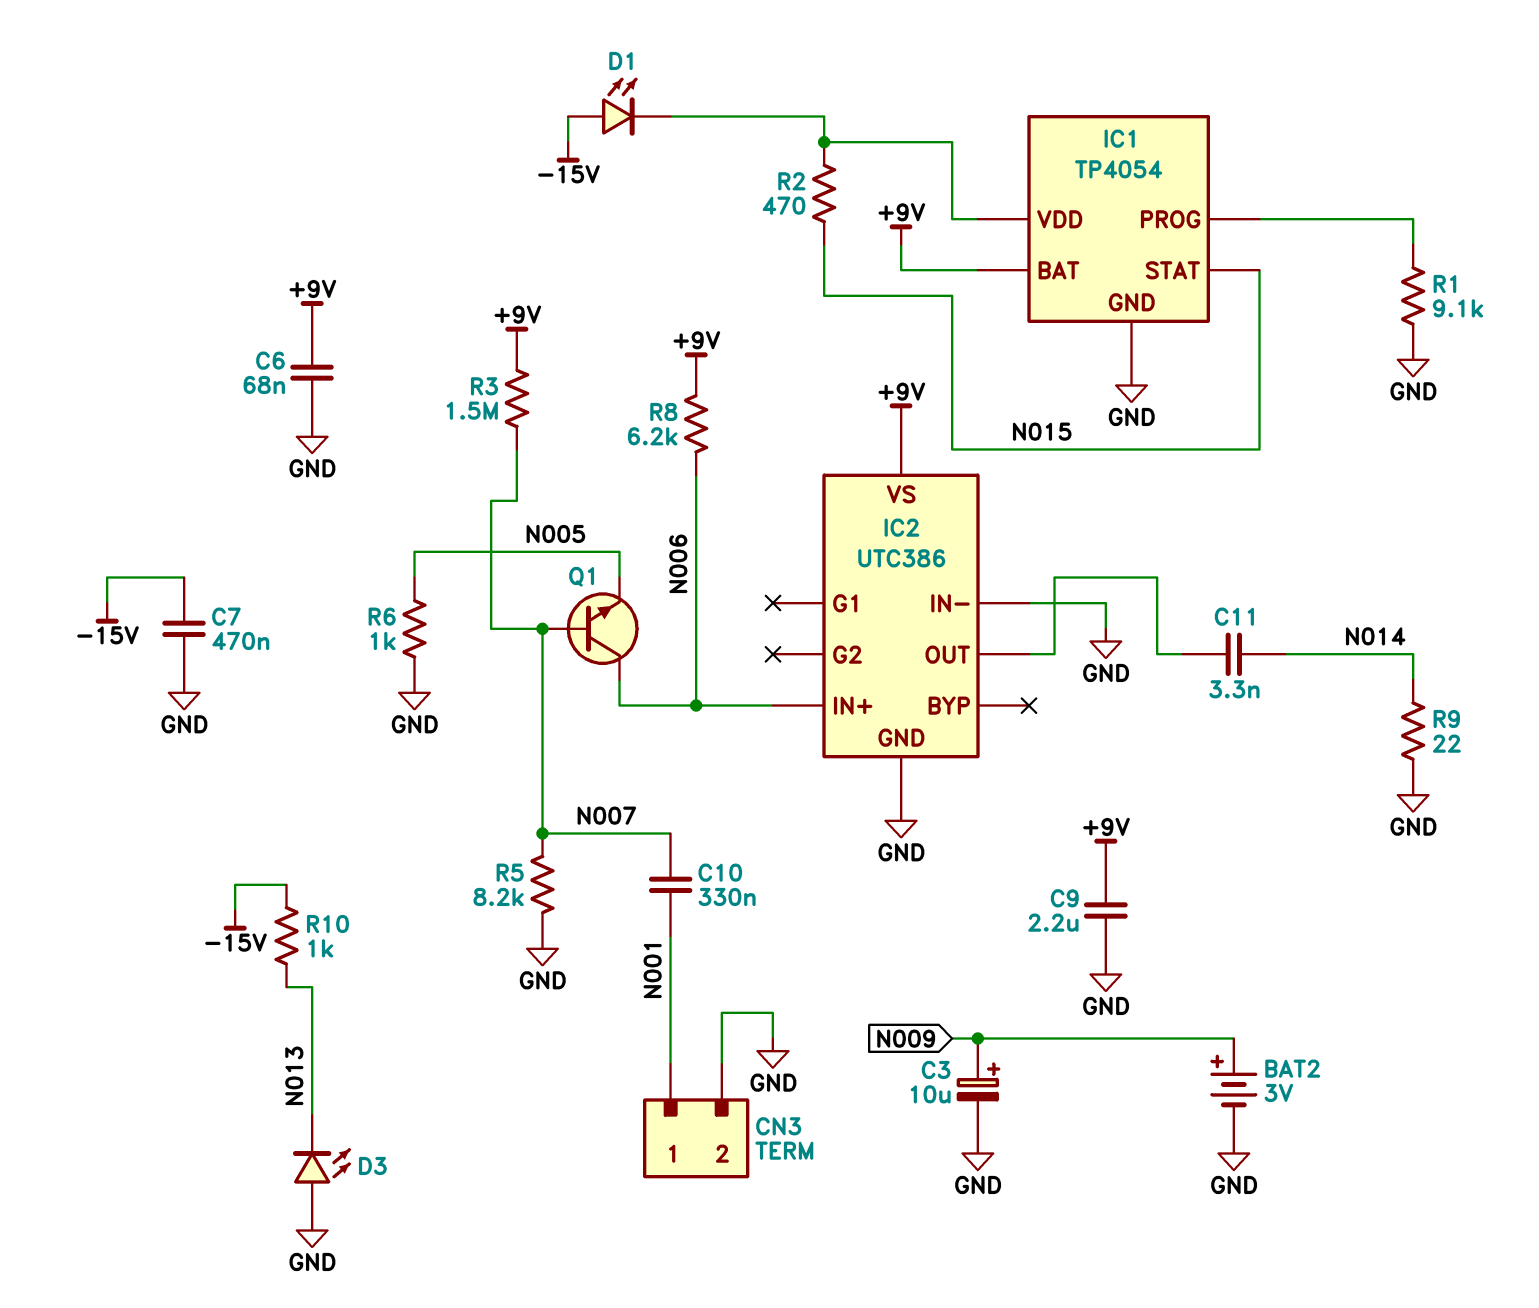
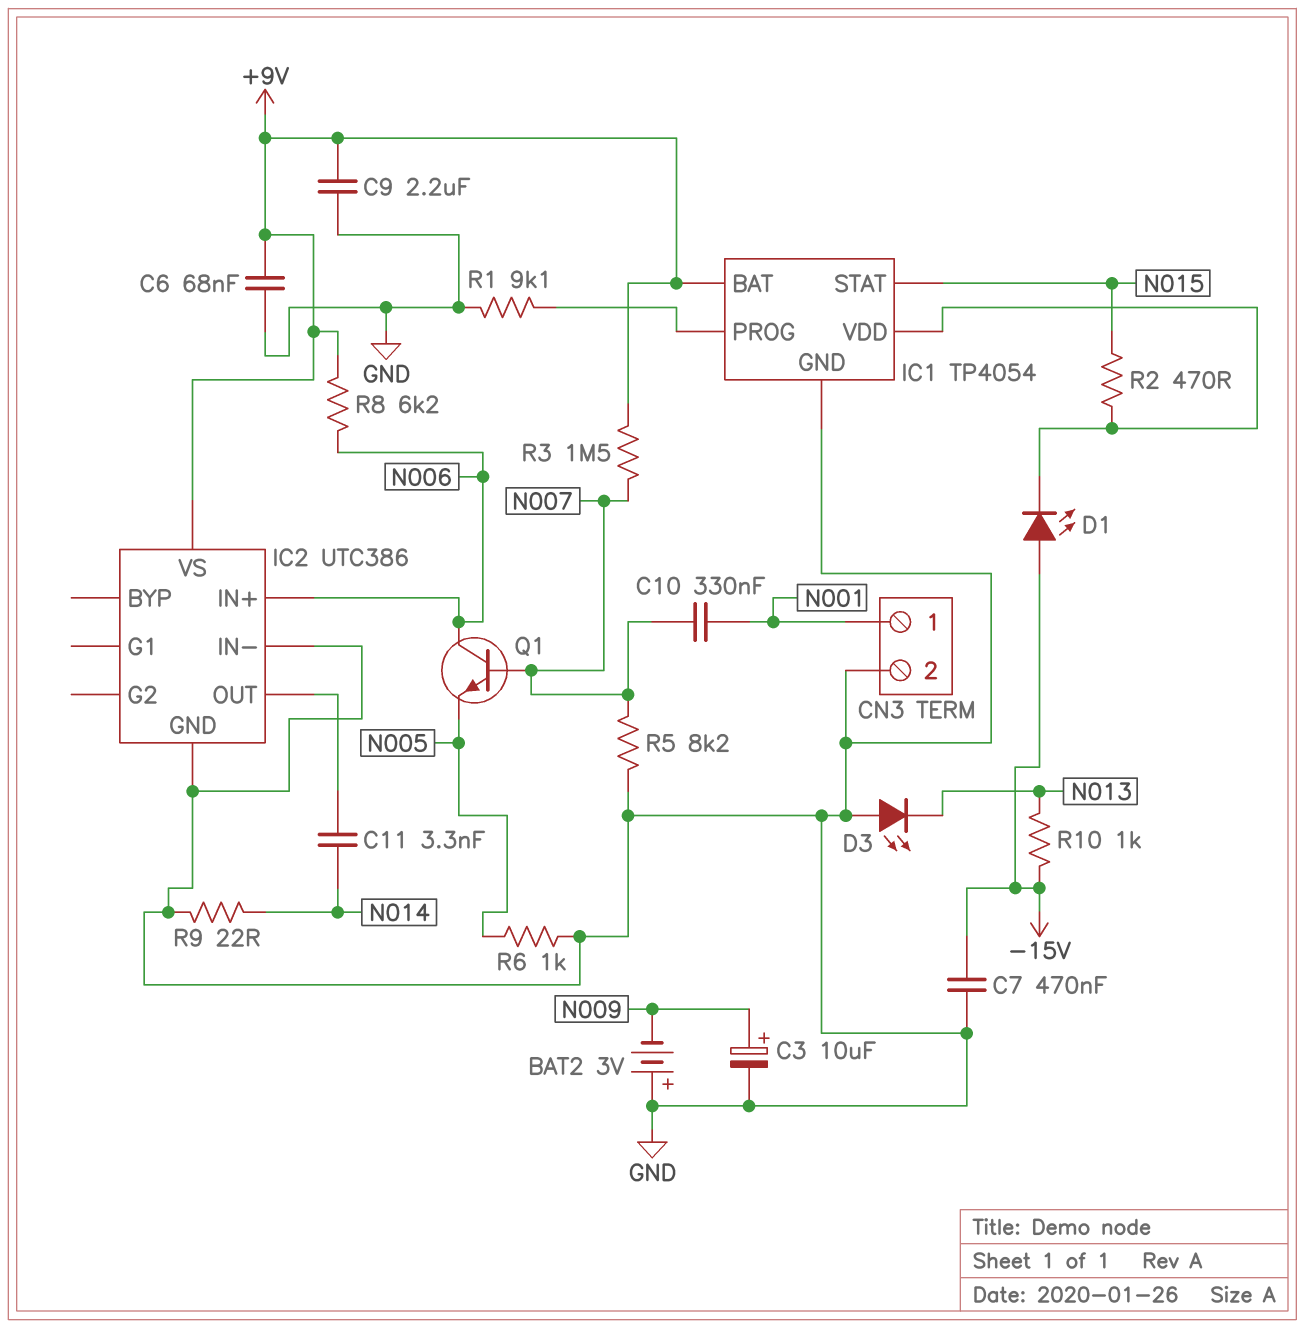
BAT2: 3V (plus N009, minus GND) -> 3V (plus GND, minus N009)

